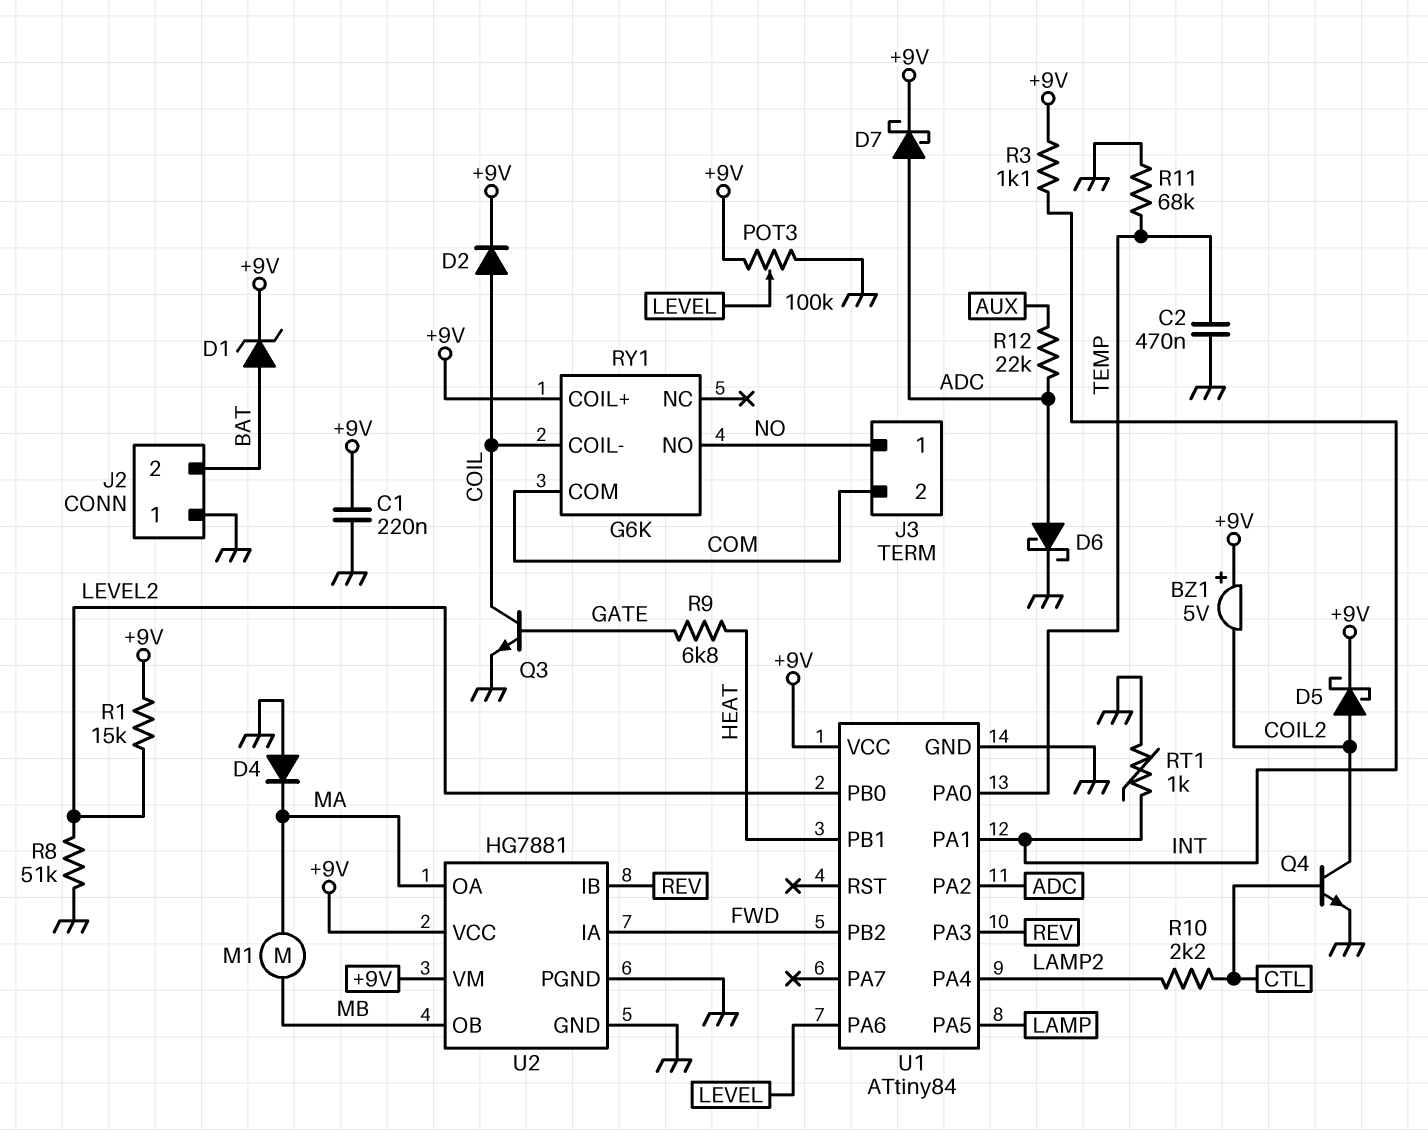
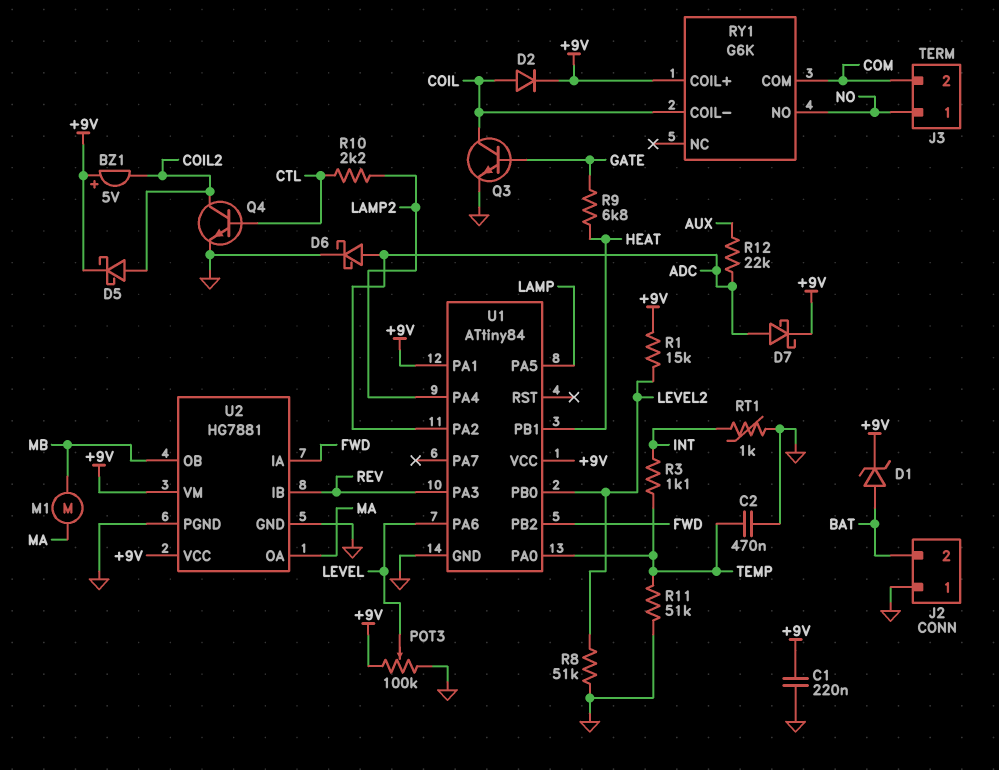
D4: diode (A GND, K MA) -> none
R3: 1.1k (+9V, INT) -> 1.1k (INT, TEMP)
R11: 68k (GND, TEMP) -> 51k (GND, TEMP)
U1 pin PA1: INT -> +9V

